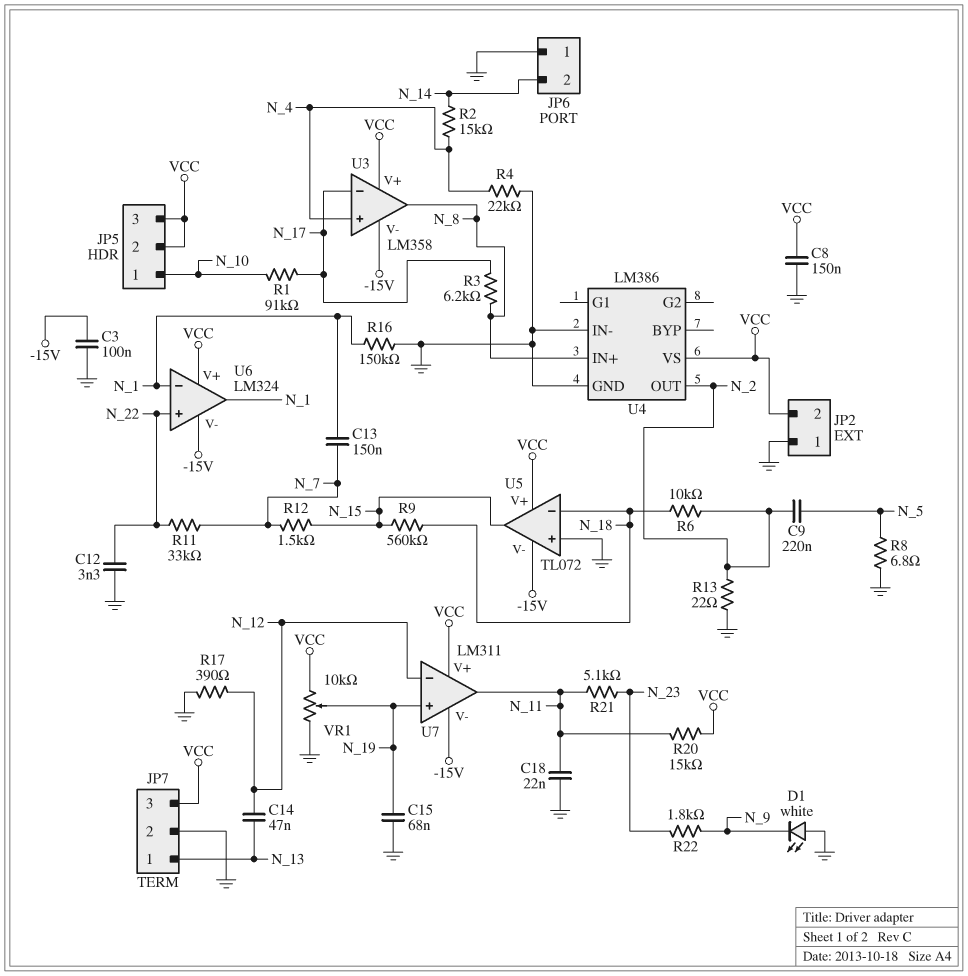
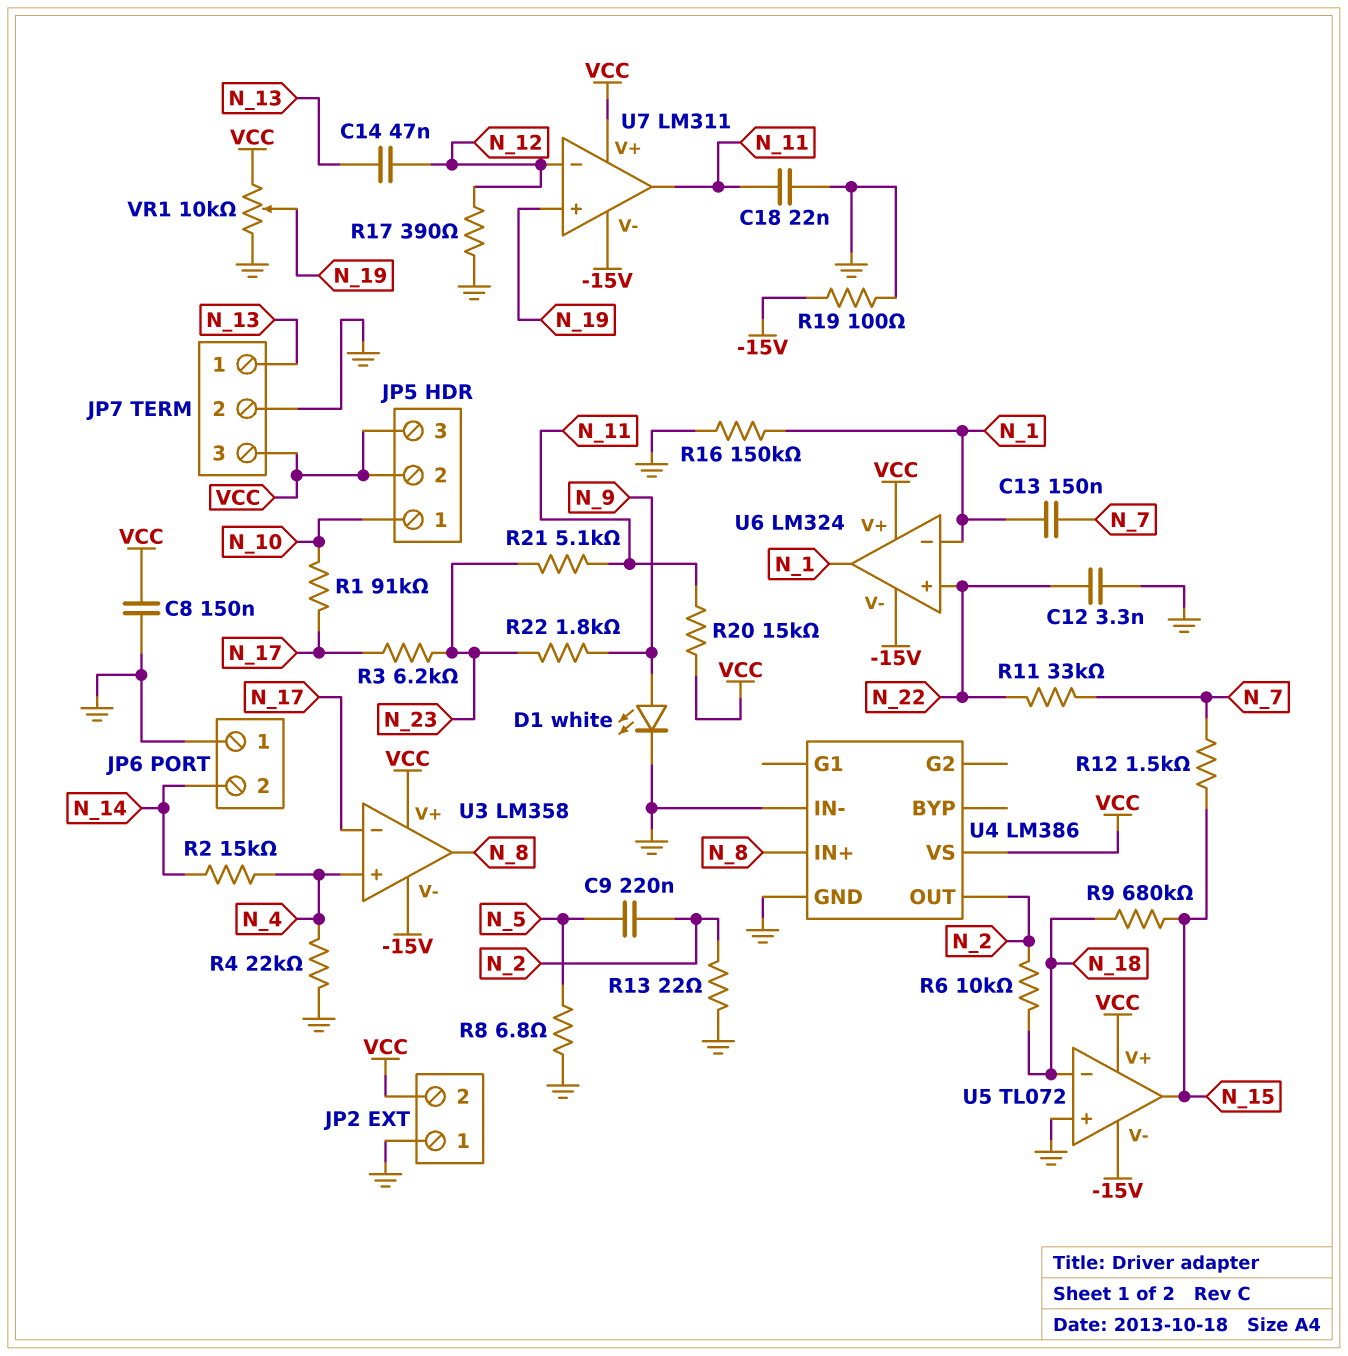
C3: 100nF (-15V, GND) -> none
C15: 68nF (GND, N_19) -> none
D1: LED white (A GND, K N_9) -> LED white (A N_9, K GND)
R3: 6.2k (N_8, N_17) -> 6.2k (N_17, N_23)
R9: 560k (N_15, N_18) -> 680k (N_15, N_18)
R19: none -> 100 (-15V, GND)

